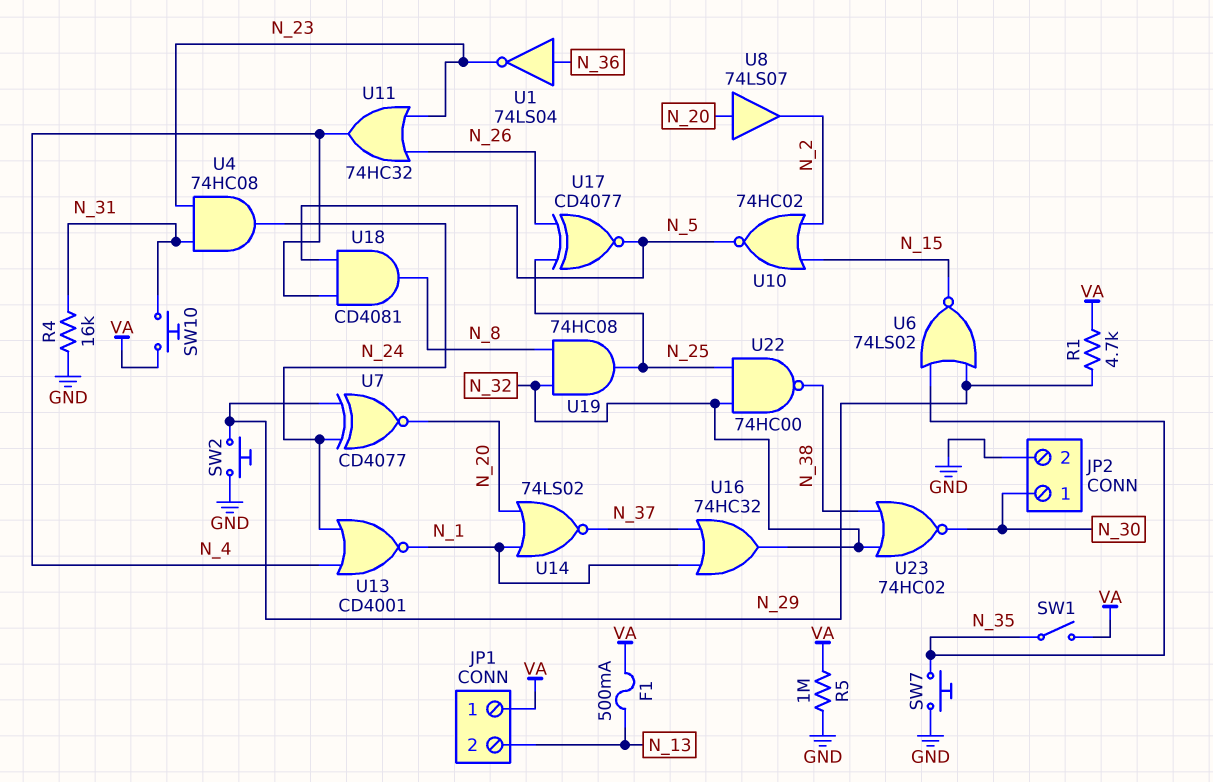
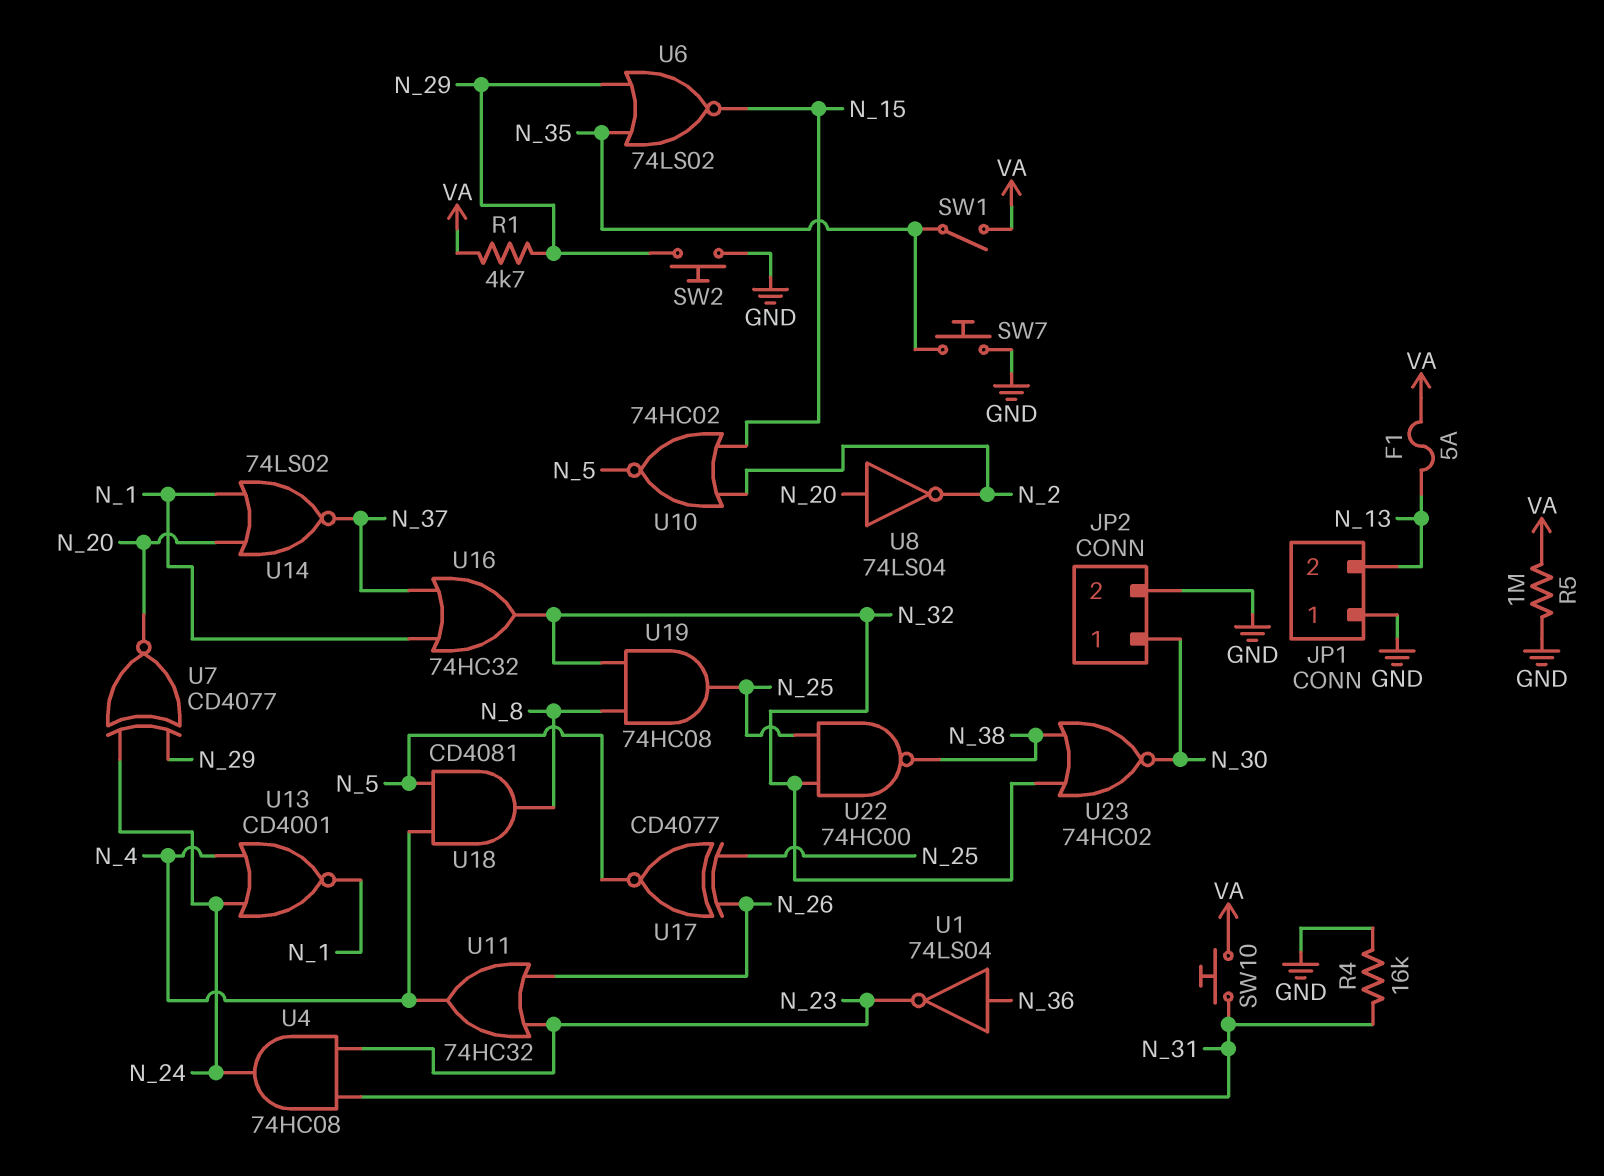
F1: 500mA (N_13, VA) -> 5A (N_13, VA)
JP1 pin 1: VA -> GND
U8: buffer 74LS07 (in N_20, out N_2) -> NOT 74LS04 (in N_20, out N_2)

